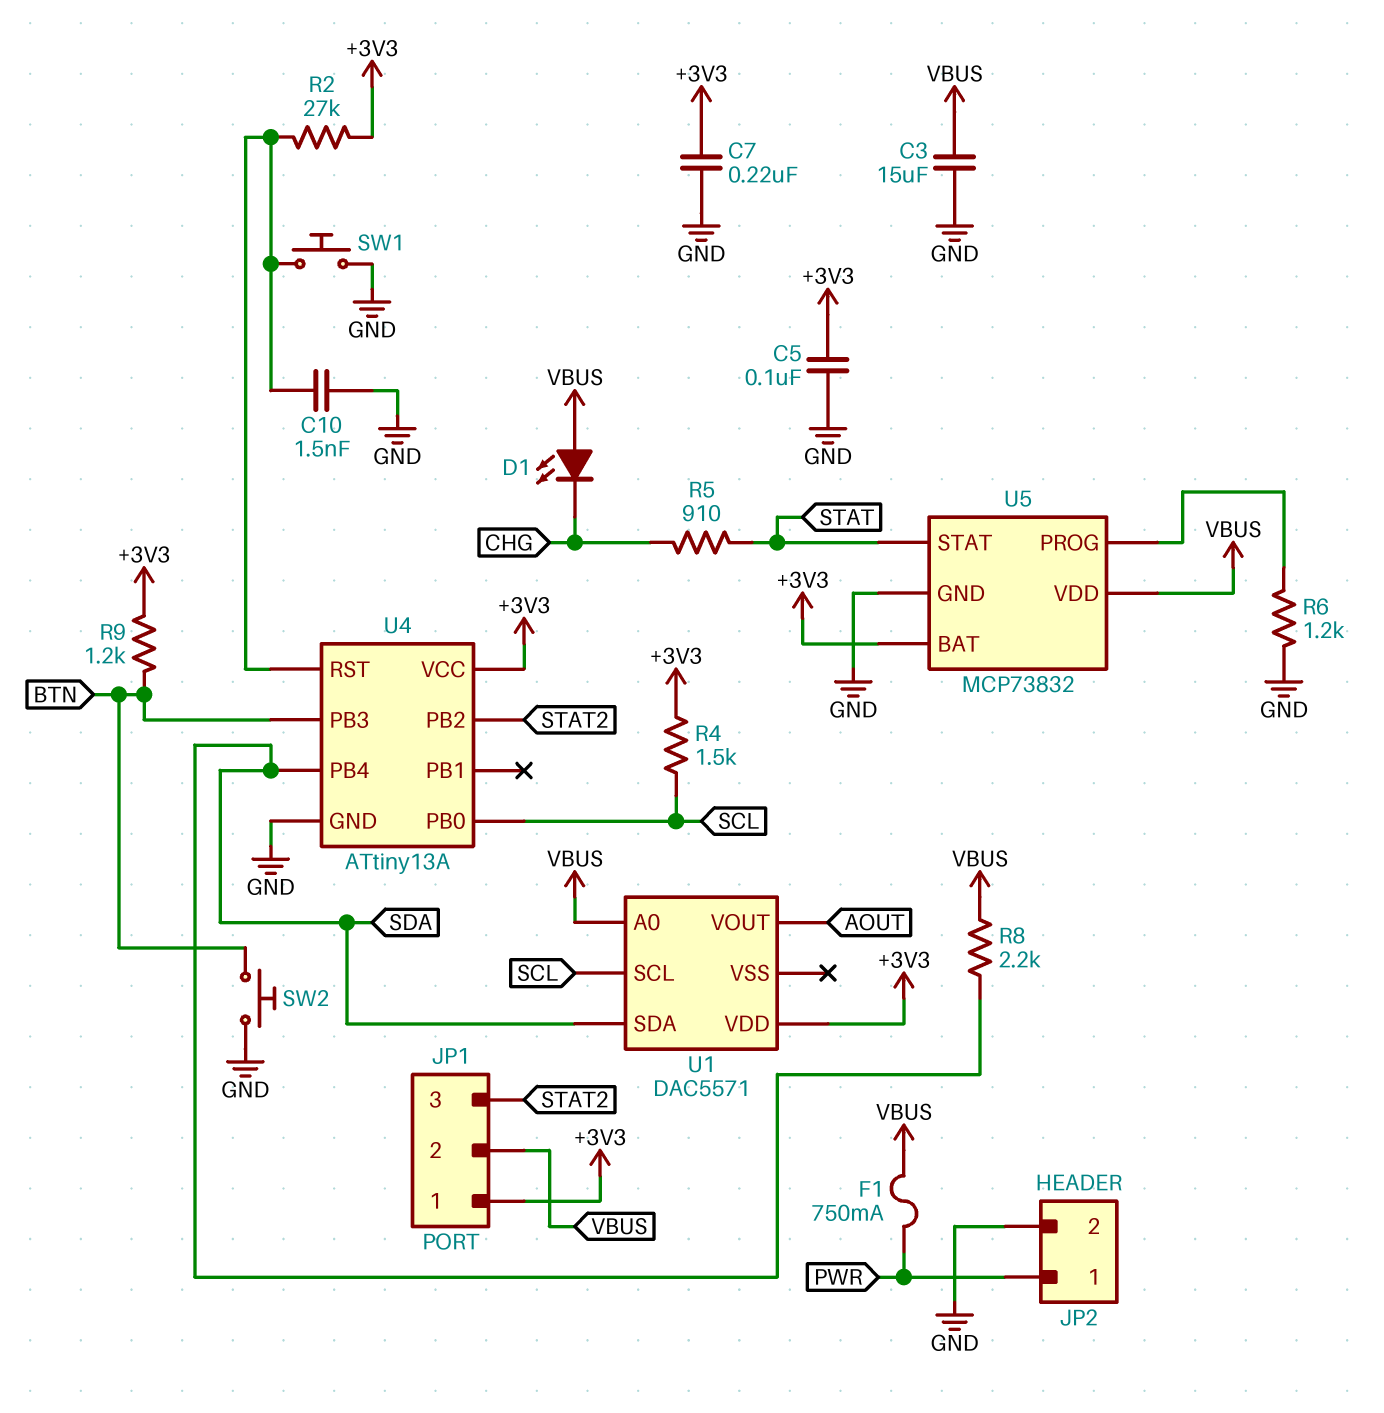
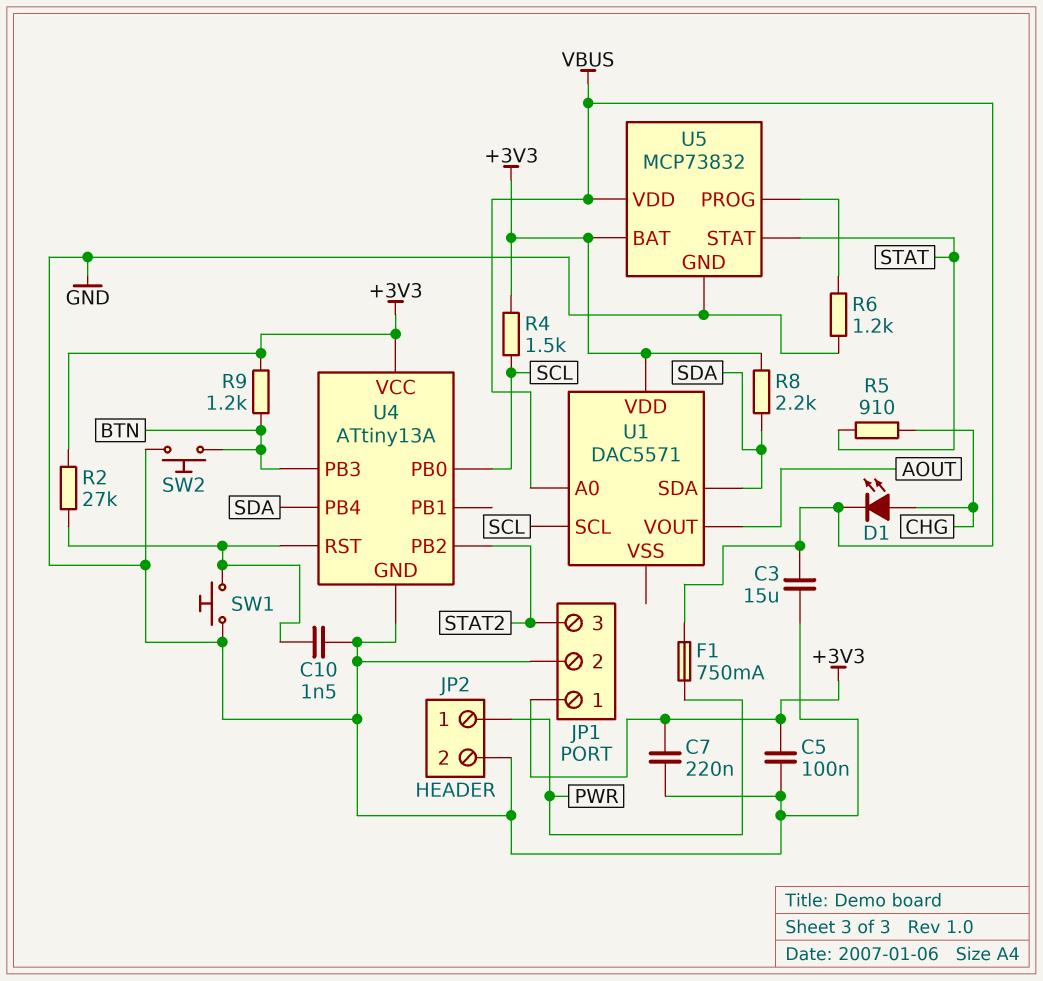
D1: LED (A VBUS, K CHG) -> LED (A CHG, K VBUS)
JP1 pin 2: VBUS -> GND
R8: 2.2k (SDA, VBUS) -> 2.2k (+3V3, SDA)

